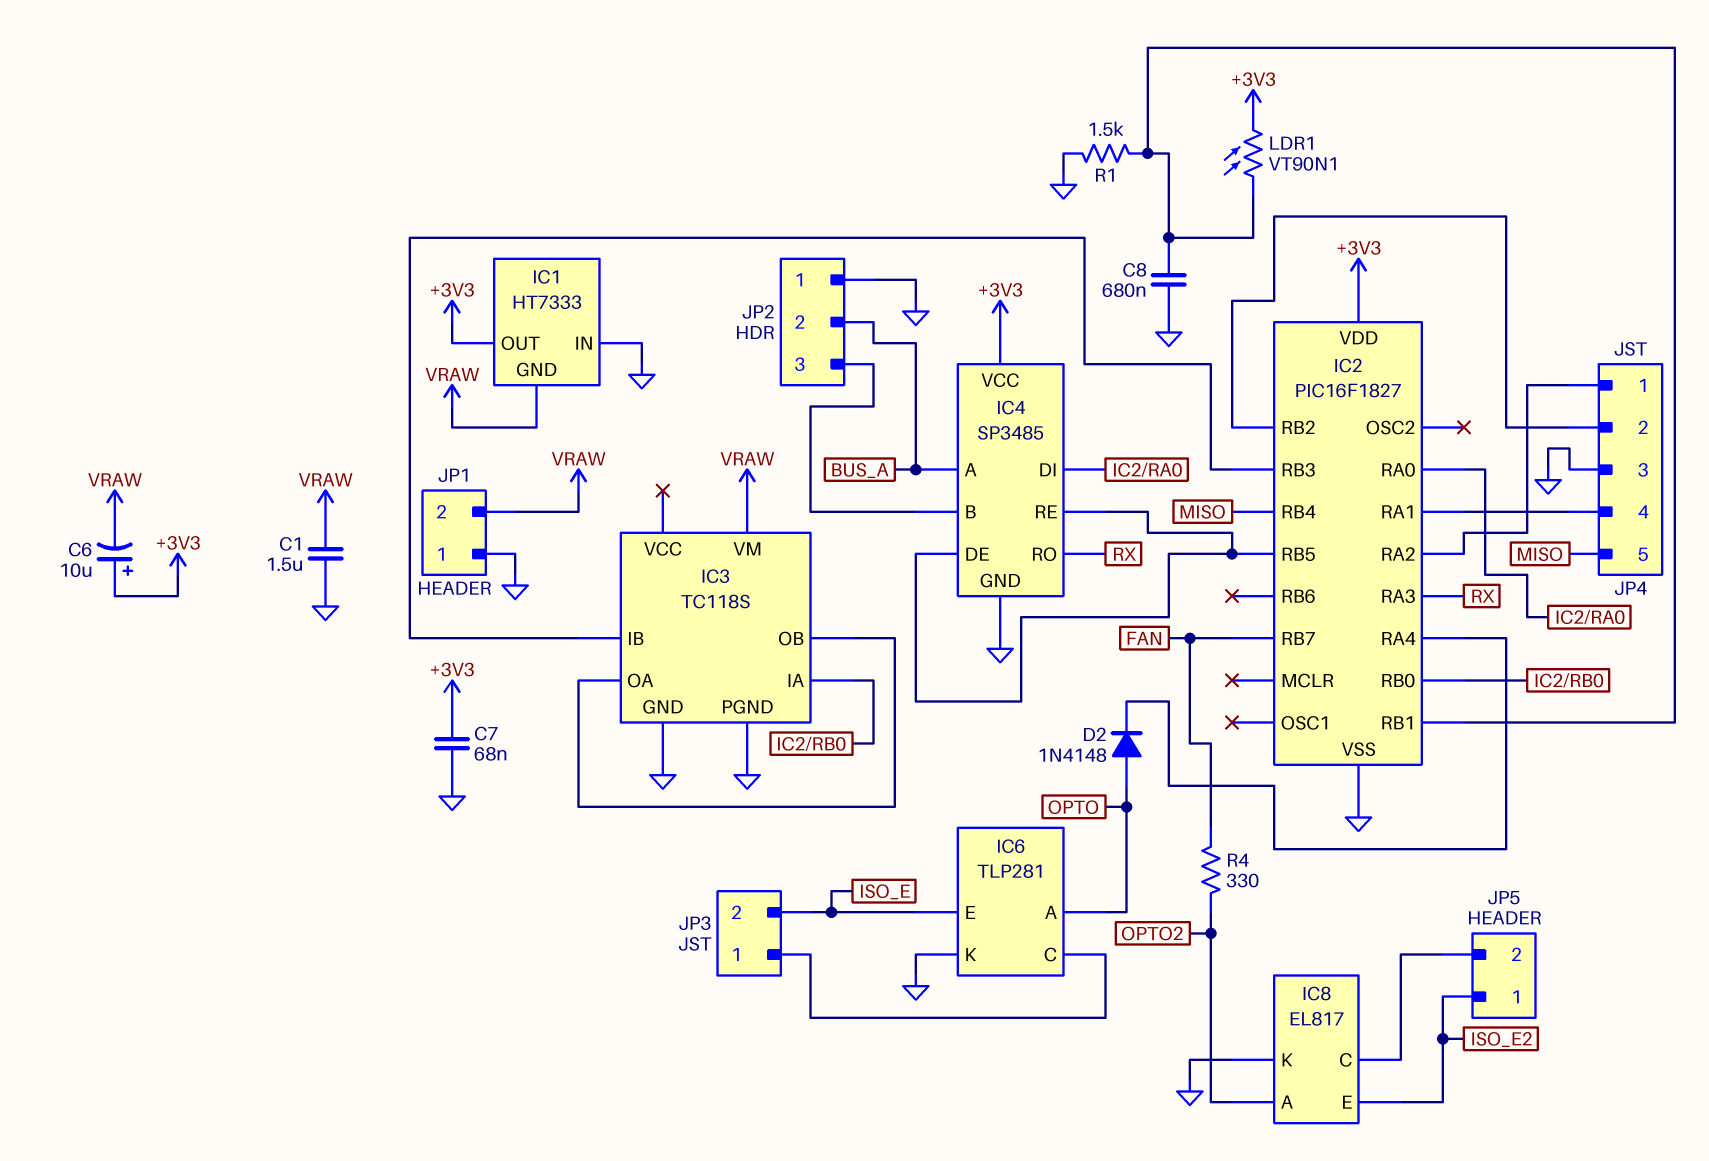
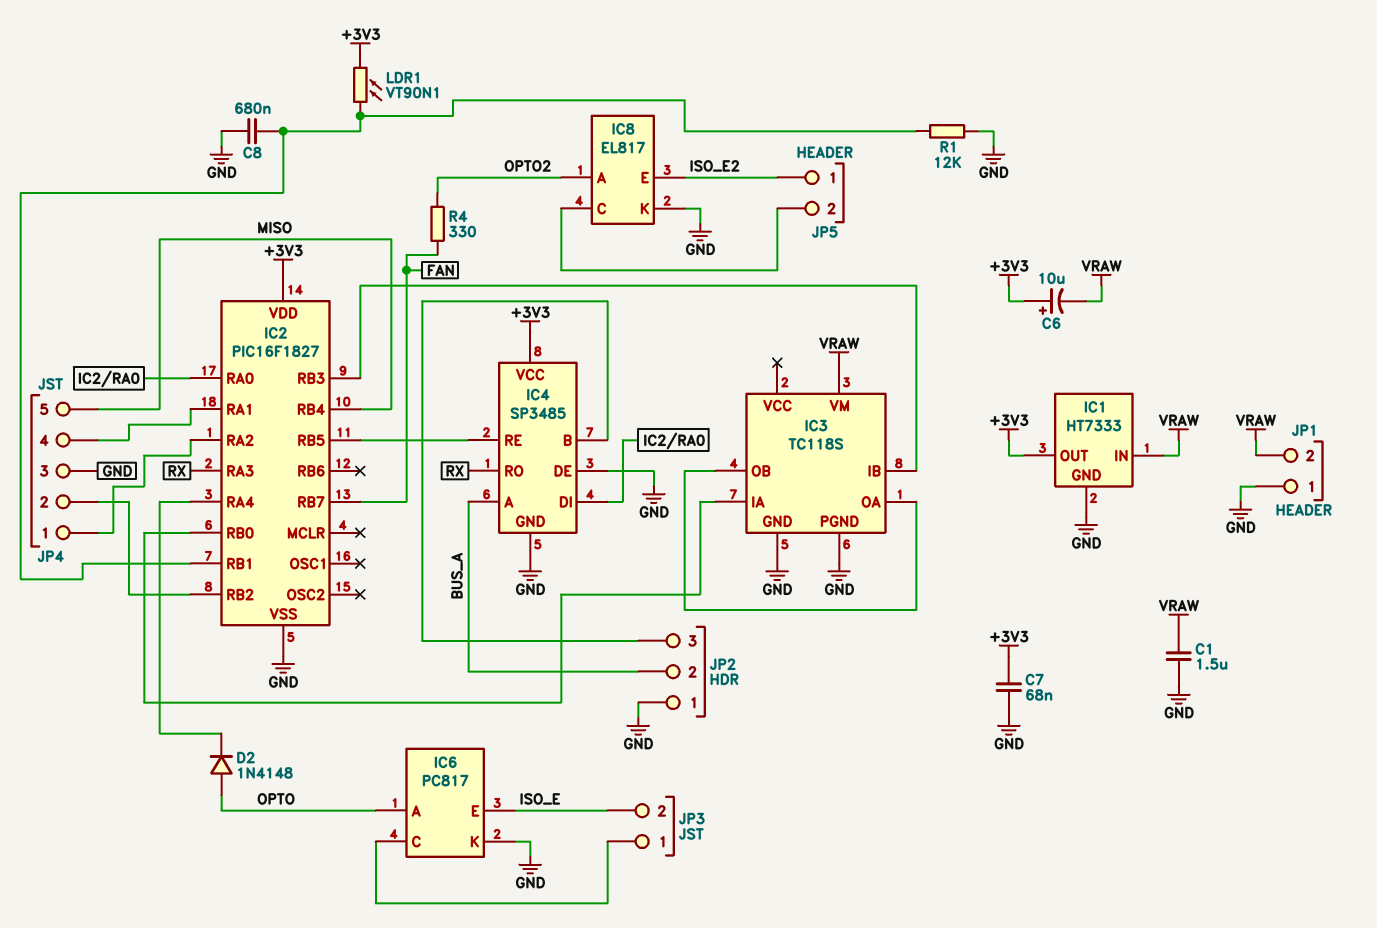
IC1 pin GND: VRAW -> GND
IC1 pin IN: GND -> VRAW
IC4 pin DE: IC2/RB5 -> GND
IC6: TLP281 -> PC817
R1: 1.5k (GND, IC2/RB1) -> 12k (GND, IC2/RB1)

